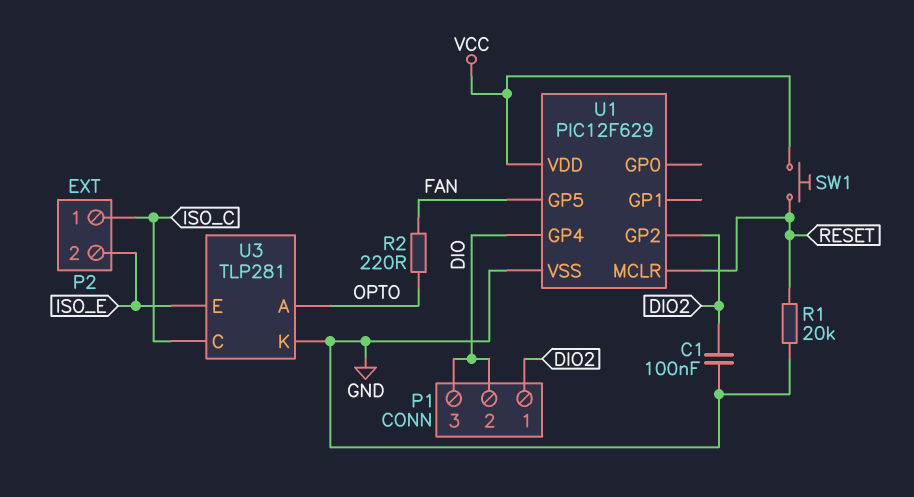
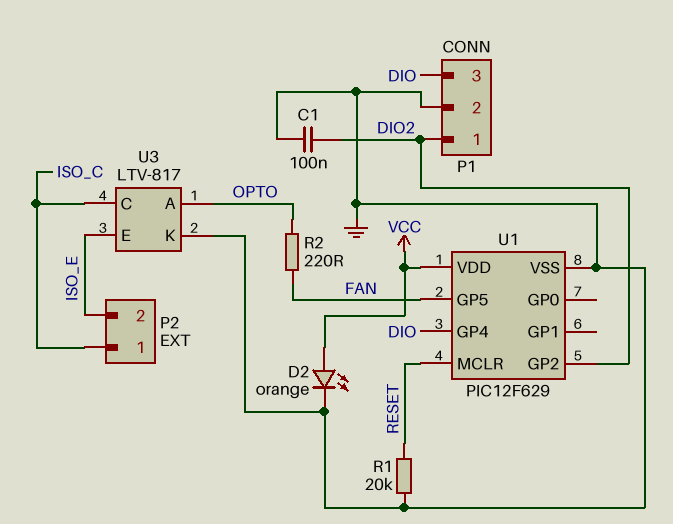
D2: none -> LED orange (A VCC, K GND)
P1 pin 2: DIO -> GND
SW1: button (RESET, VCC) -> none
U3: TLP281 -> LTV-817

